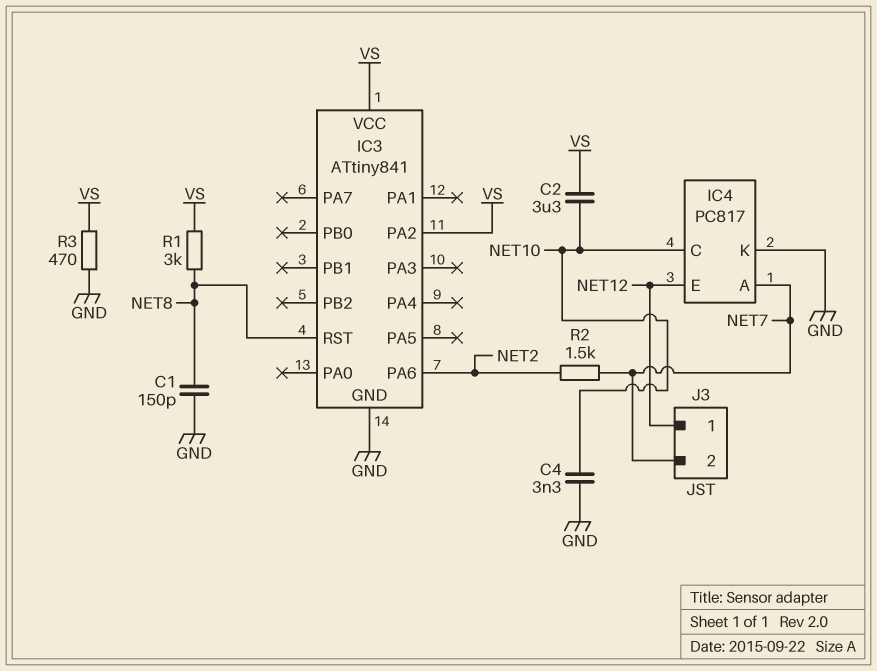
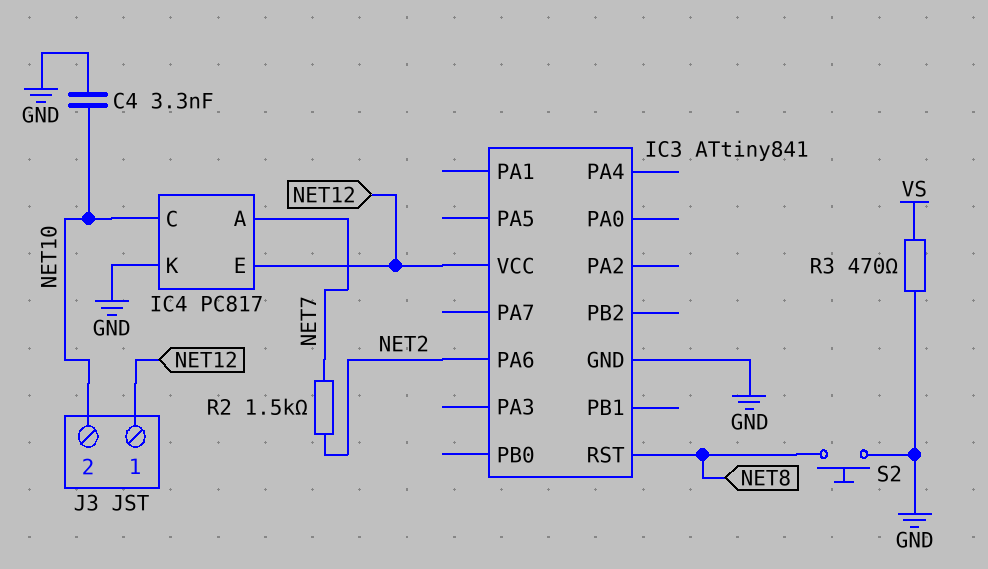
C1: 150pF (GND, NET8) -> none
C2: 3.3uF (NET10, VS) -> none
IC3 pin PA2: VS -> none
IC3 pin VCC: VS -> NET12
J3 pin 2: NET7 -> NET10
R1: 3k (NET8, VS) -> none
S2: none -> button (GND, NET8)

